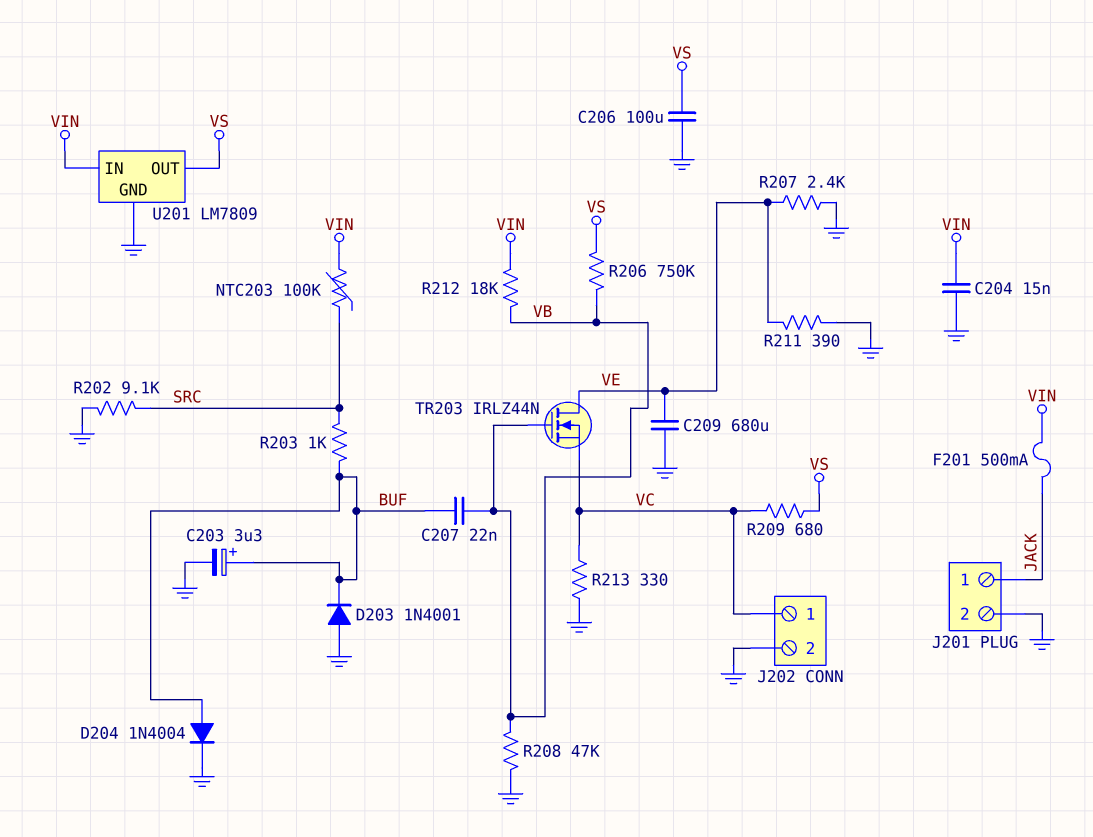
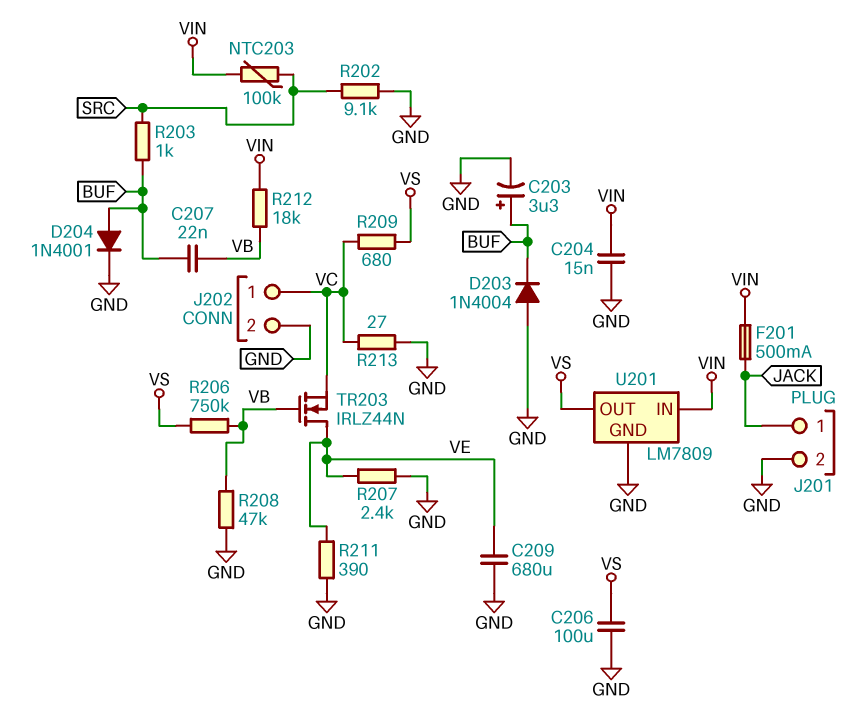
D203: diode 1N4001 (A GND, K BUF) -> diode 1N4004 (A GND, K BUF)
D204: diode 1N4004 (A BUF, K GND) -> diode 1N4001 (A BUF, K GND)
R213: 330 (GND, VC) -> 27 (GND, VC)

